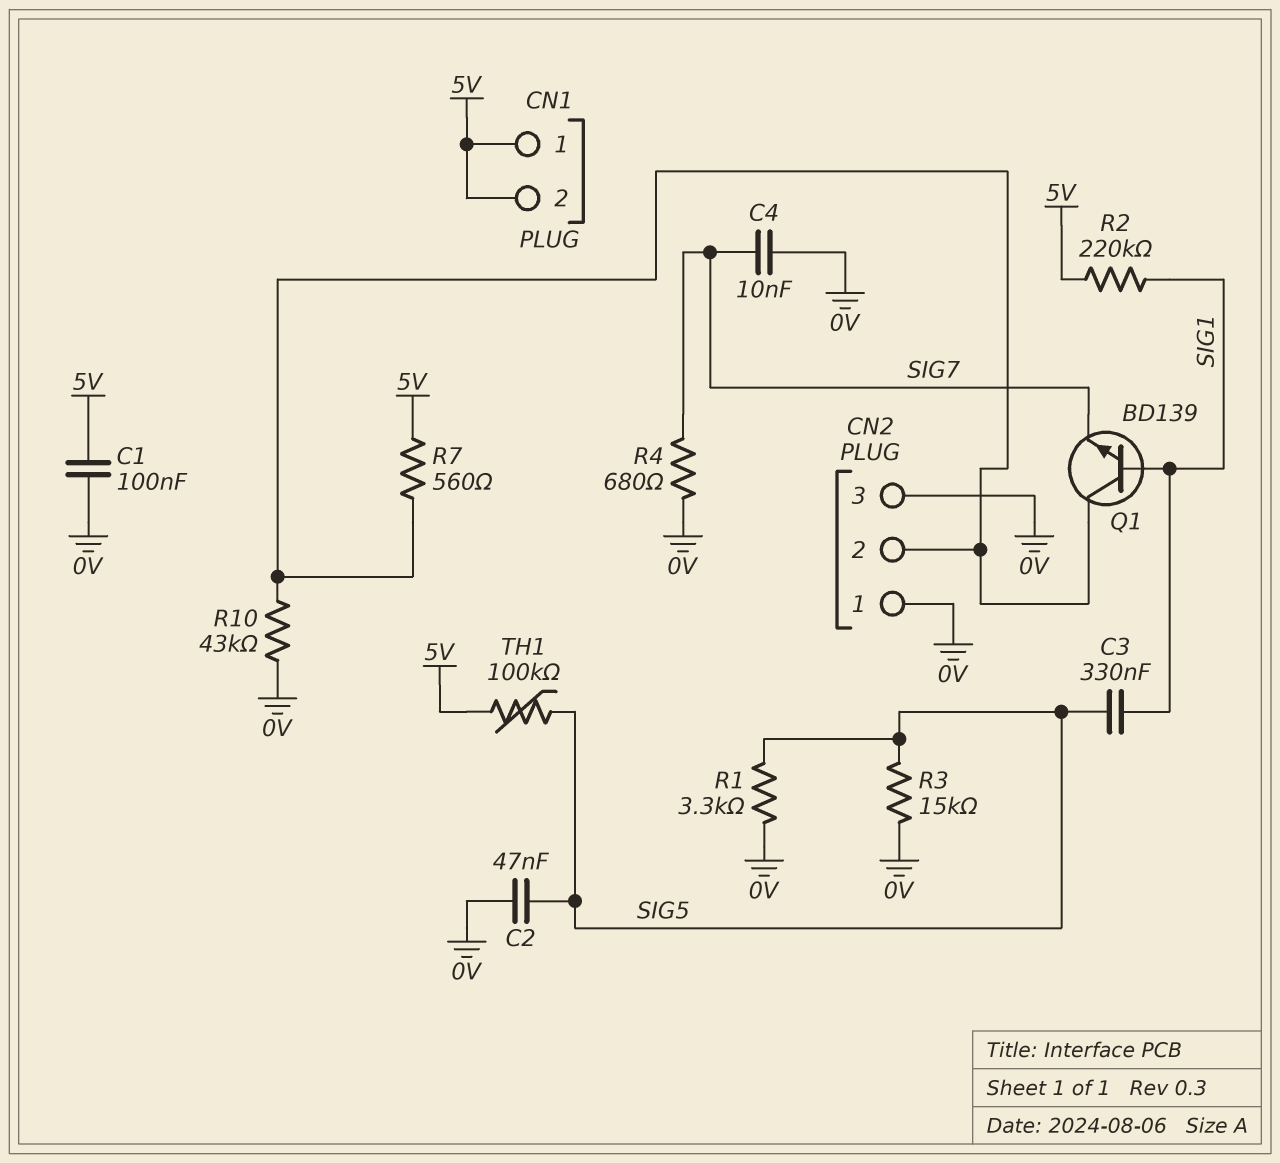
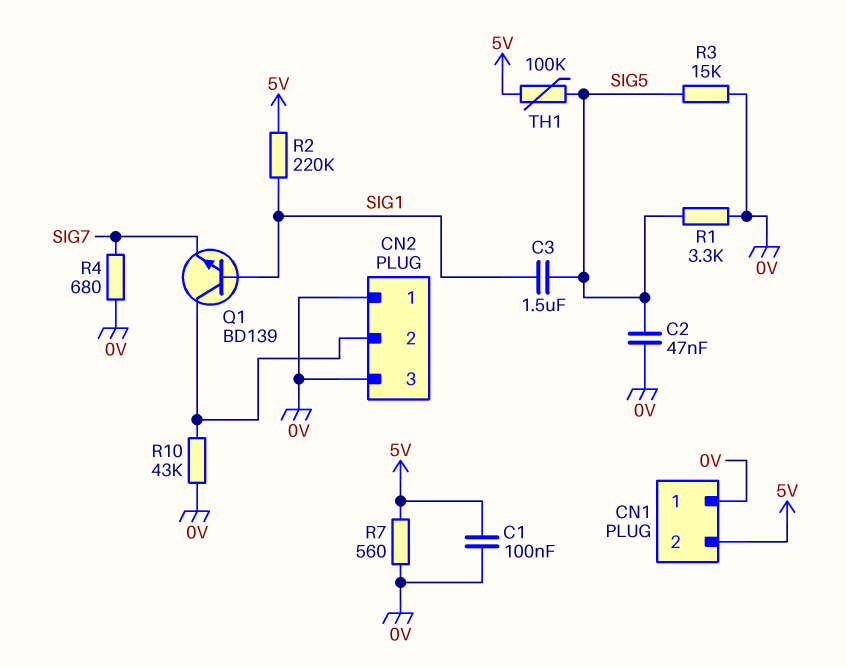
C3: 330nF (SIG1, SIG5) -> 1.5uF (SIG1, SIG5)
C4: 10nF (0V, SIG7) -> none
CN1 pin 1: 5V -> 0V
R7: 560 (5V, CN2/2) -> 560 (0V, 5V)

